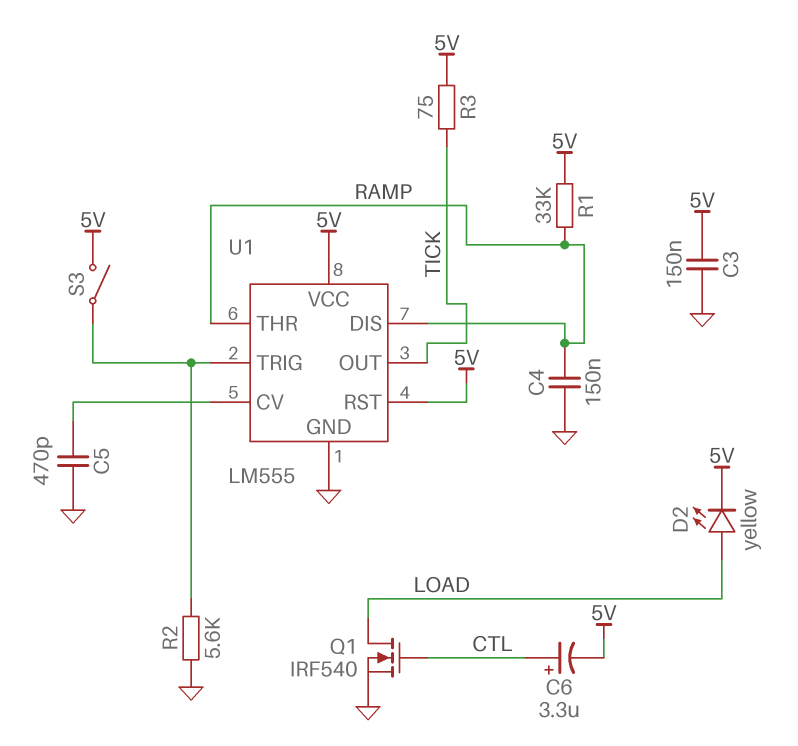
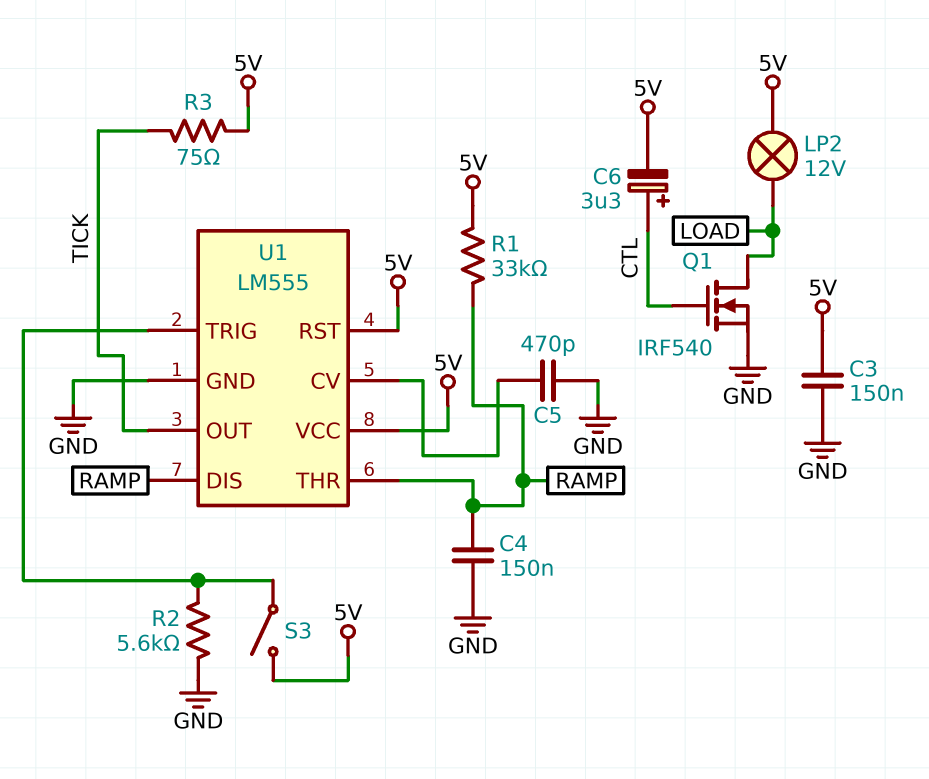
D2: LED yellow (A LOAD, K 5V) -> none
LP2: none -> lamp 12V (5V, LOAD)

